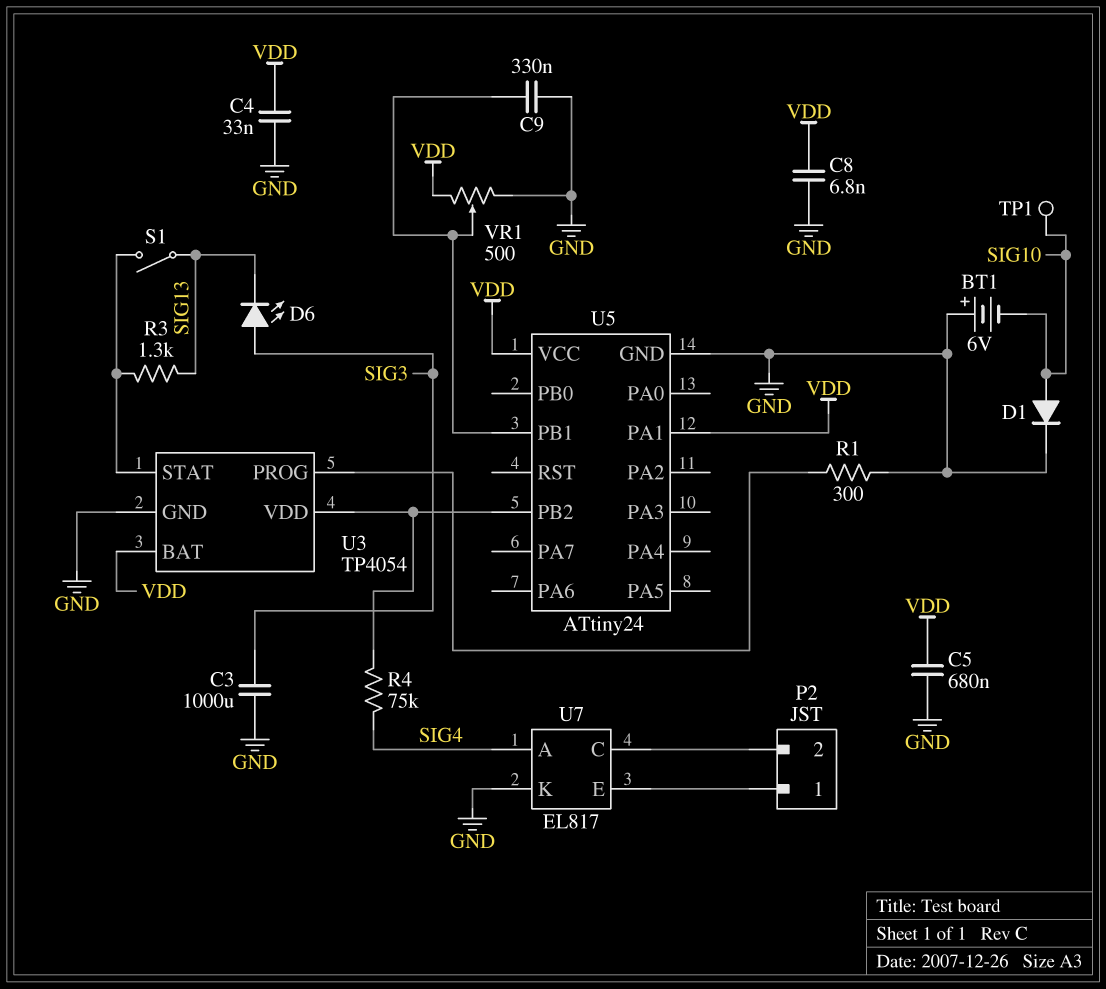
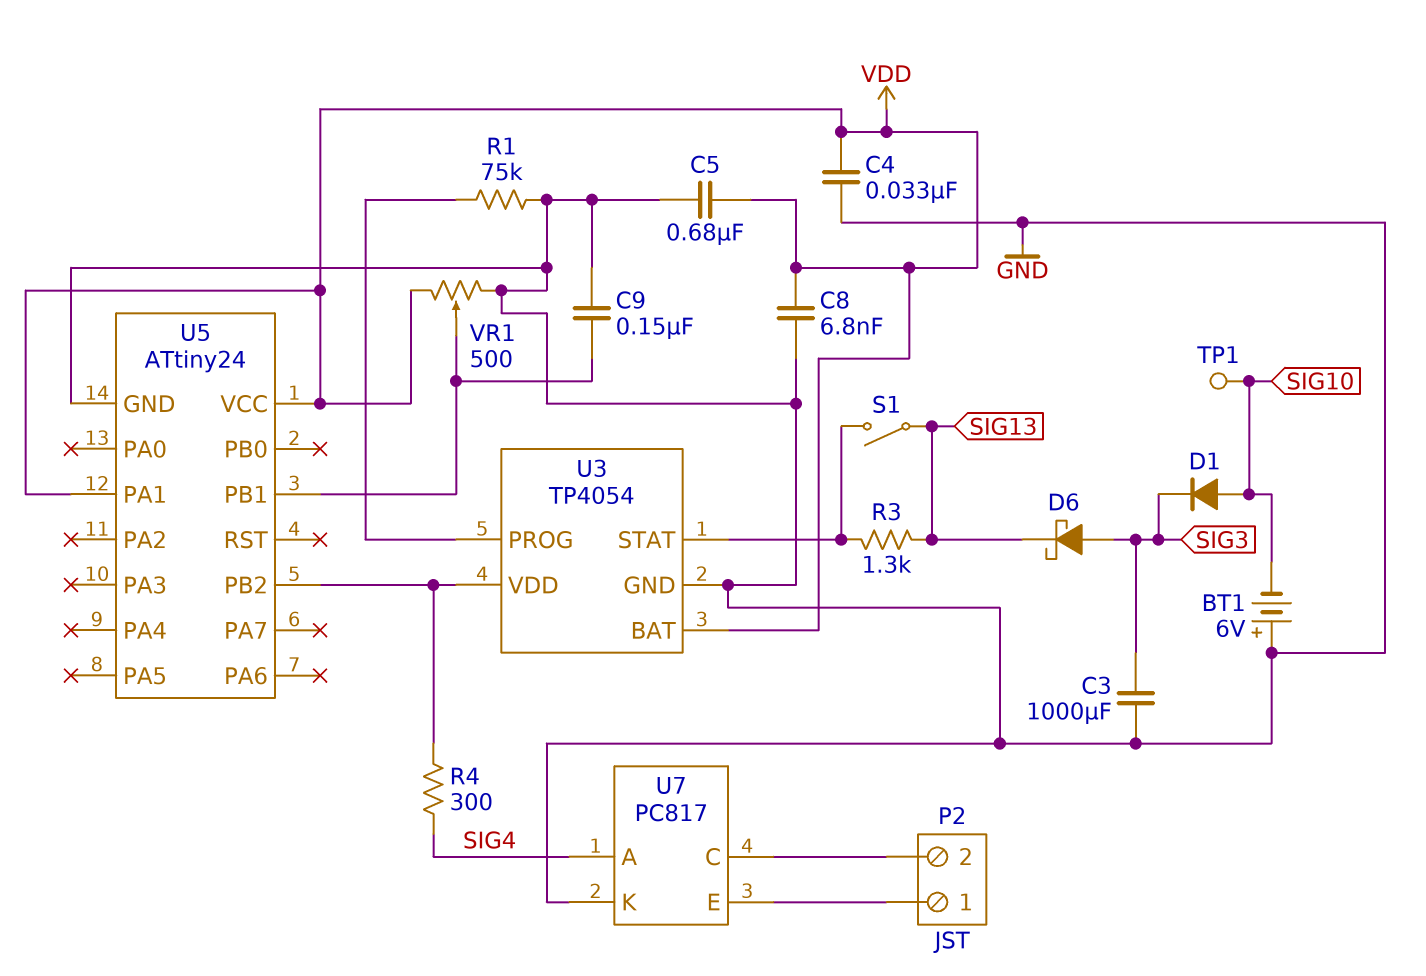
C9: 330nF (GND, U5/PB1) -> 150nF (GND, U5/PB1)
D1: diode (A SIG10, K GND) -> diode (A SIG10, K SIG3)
D6: LED (A SIG3, K SIG13) -> schottky (A SIG3, K SIG13)
R1: 300 (GND, U3/PROG) -> 75k (GND, U3/PROG)
R4: 75k (SIG4, U3/VDD) -> 300 (SIG4, U3/VDD)
U7: EL817 -> PC817

